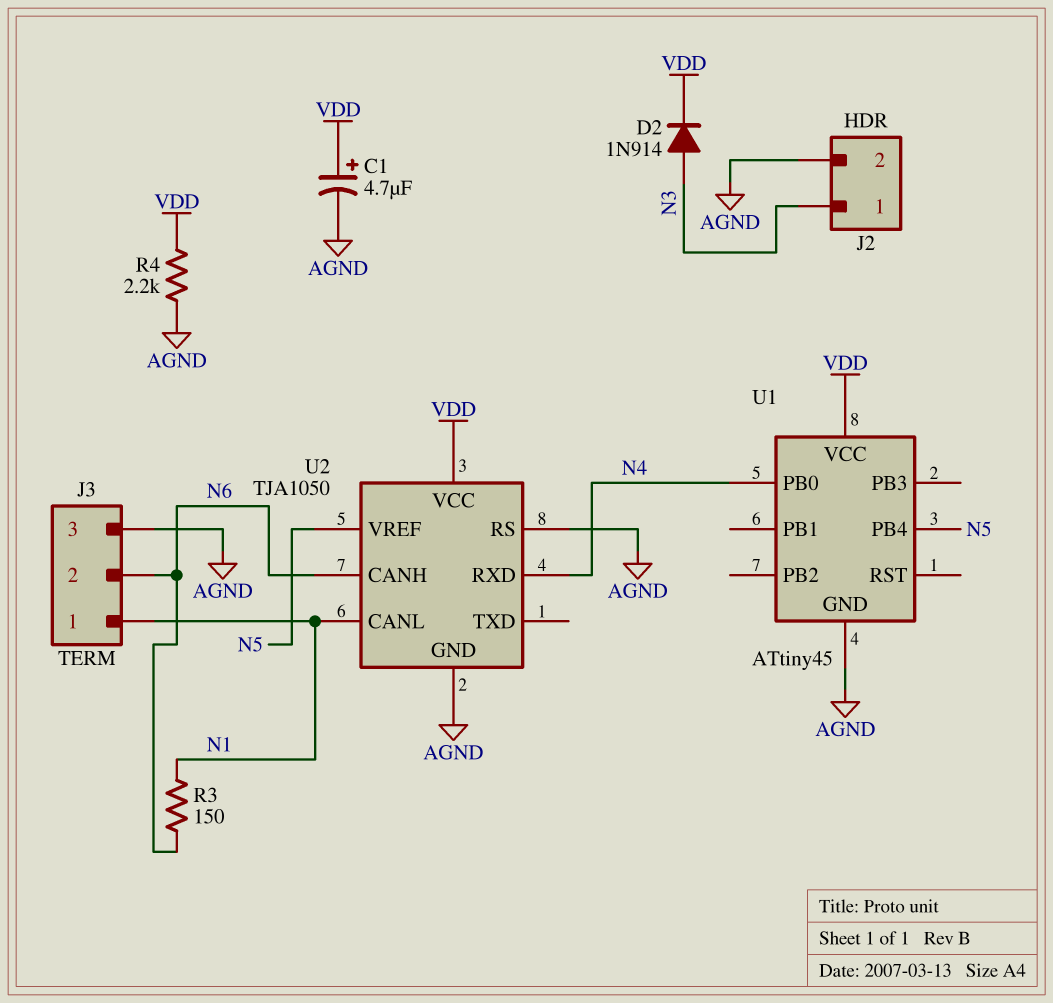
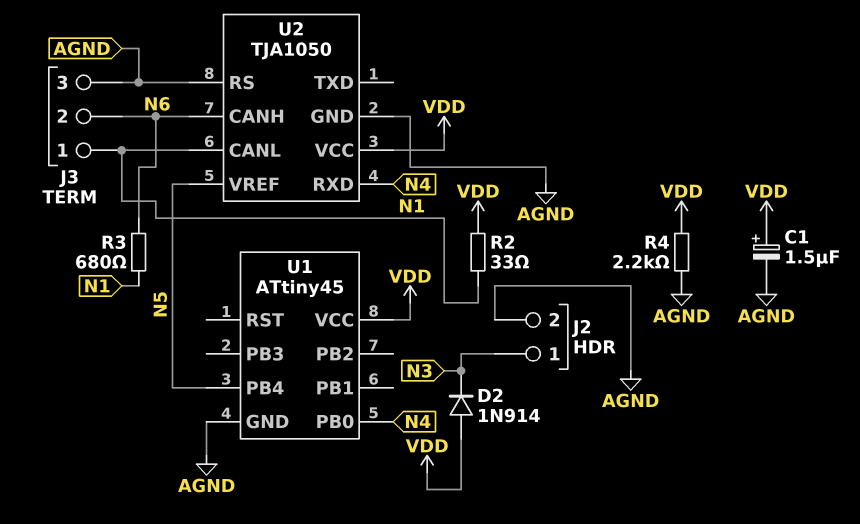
C1: 4.7uF (plus VDD, minus AGND) -> 1.5uF (plus VDD, minus AGND)
D2: diode 1N914 (A N3, K VDD) -> diode 1N914 (A VDD, K N3)
R2: none -> 33 (N1, VDD)
R3: 150 (N1, N6) -> 680 (N1, N6)

